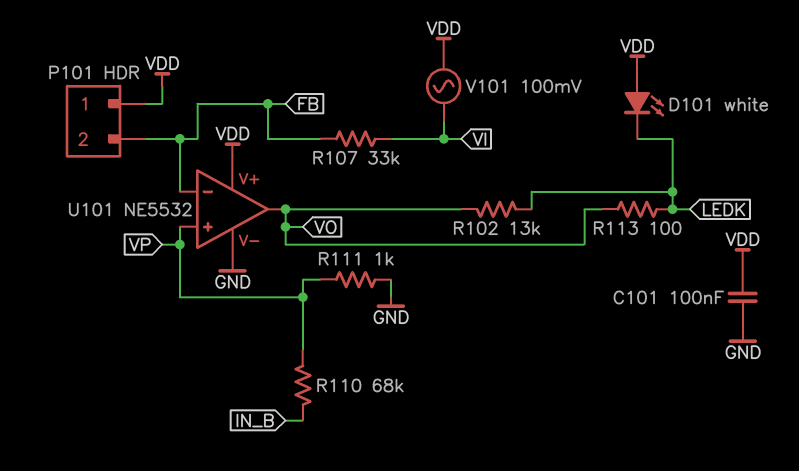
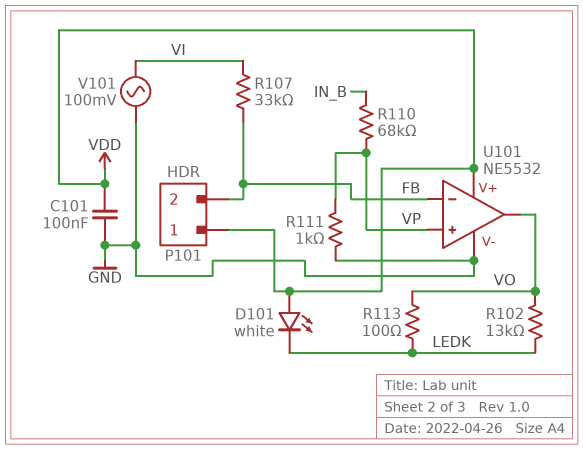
V101: AC 100mV (VDD, VI) -> AC 100mV (GND, VI)

